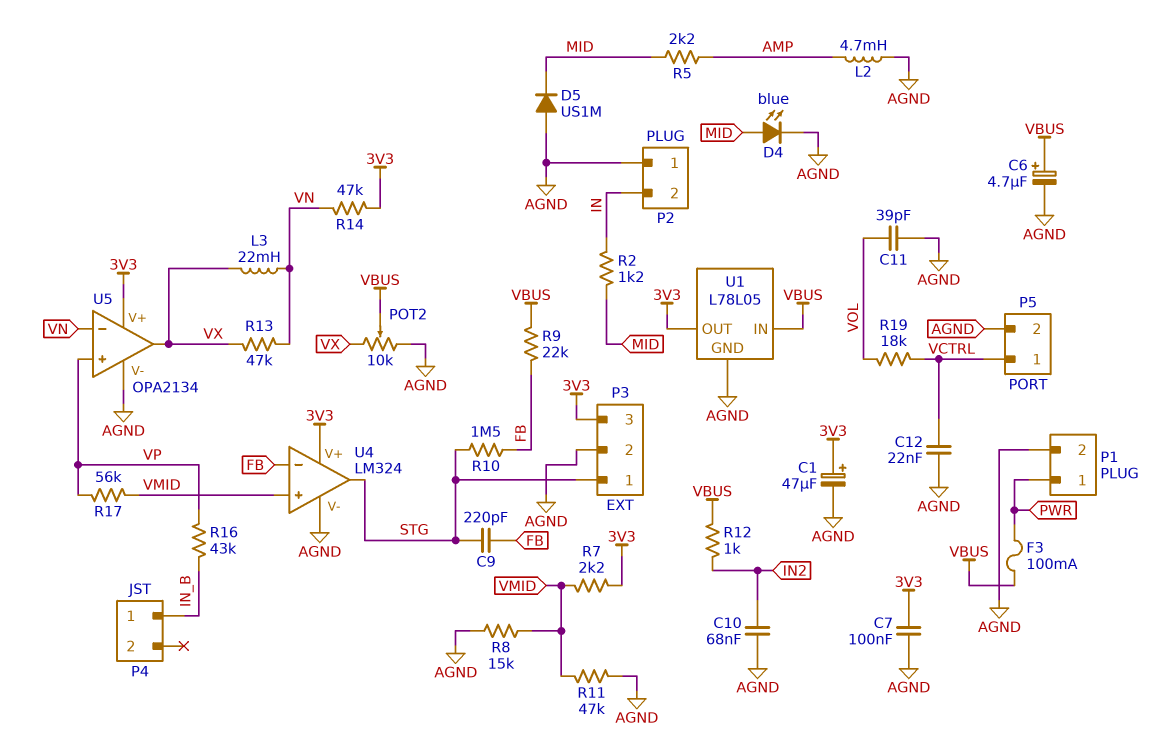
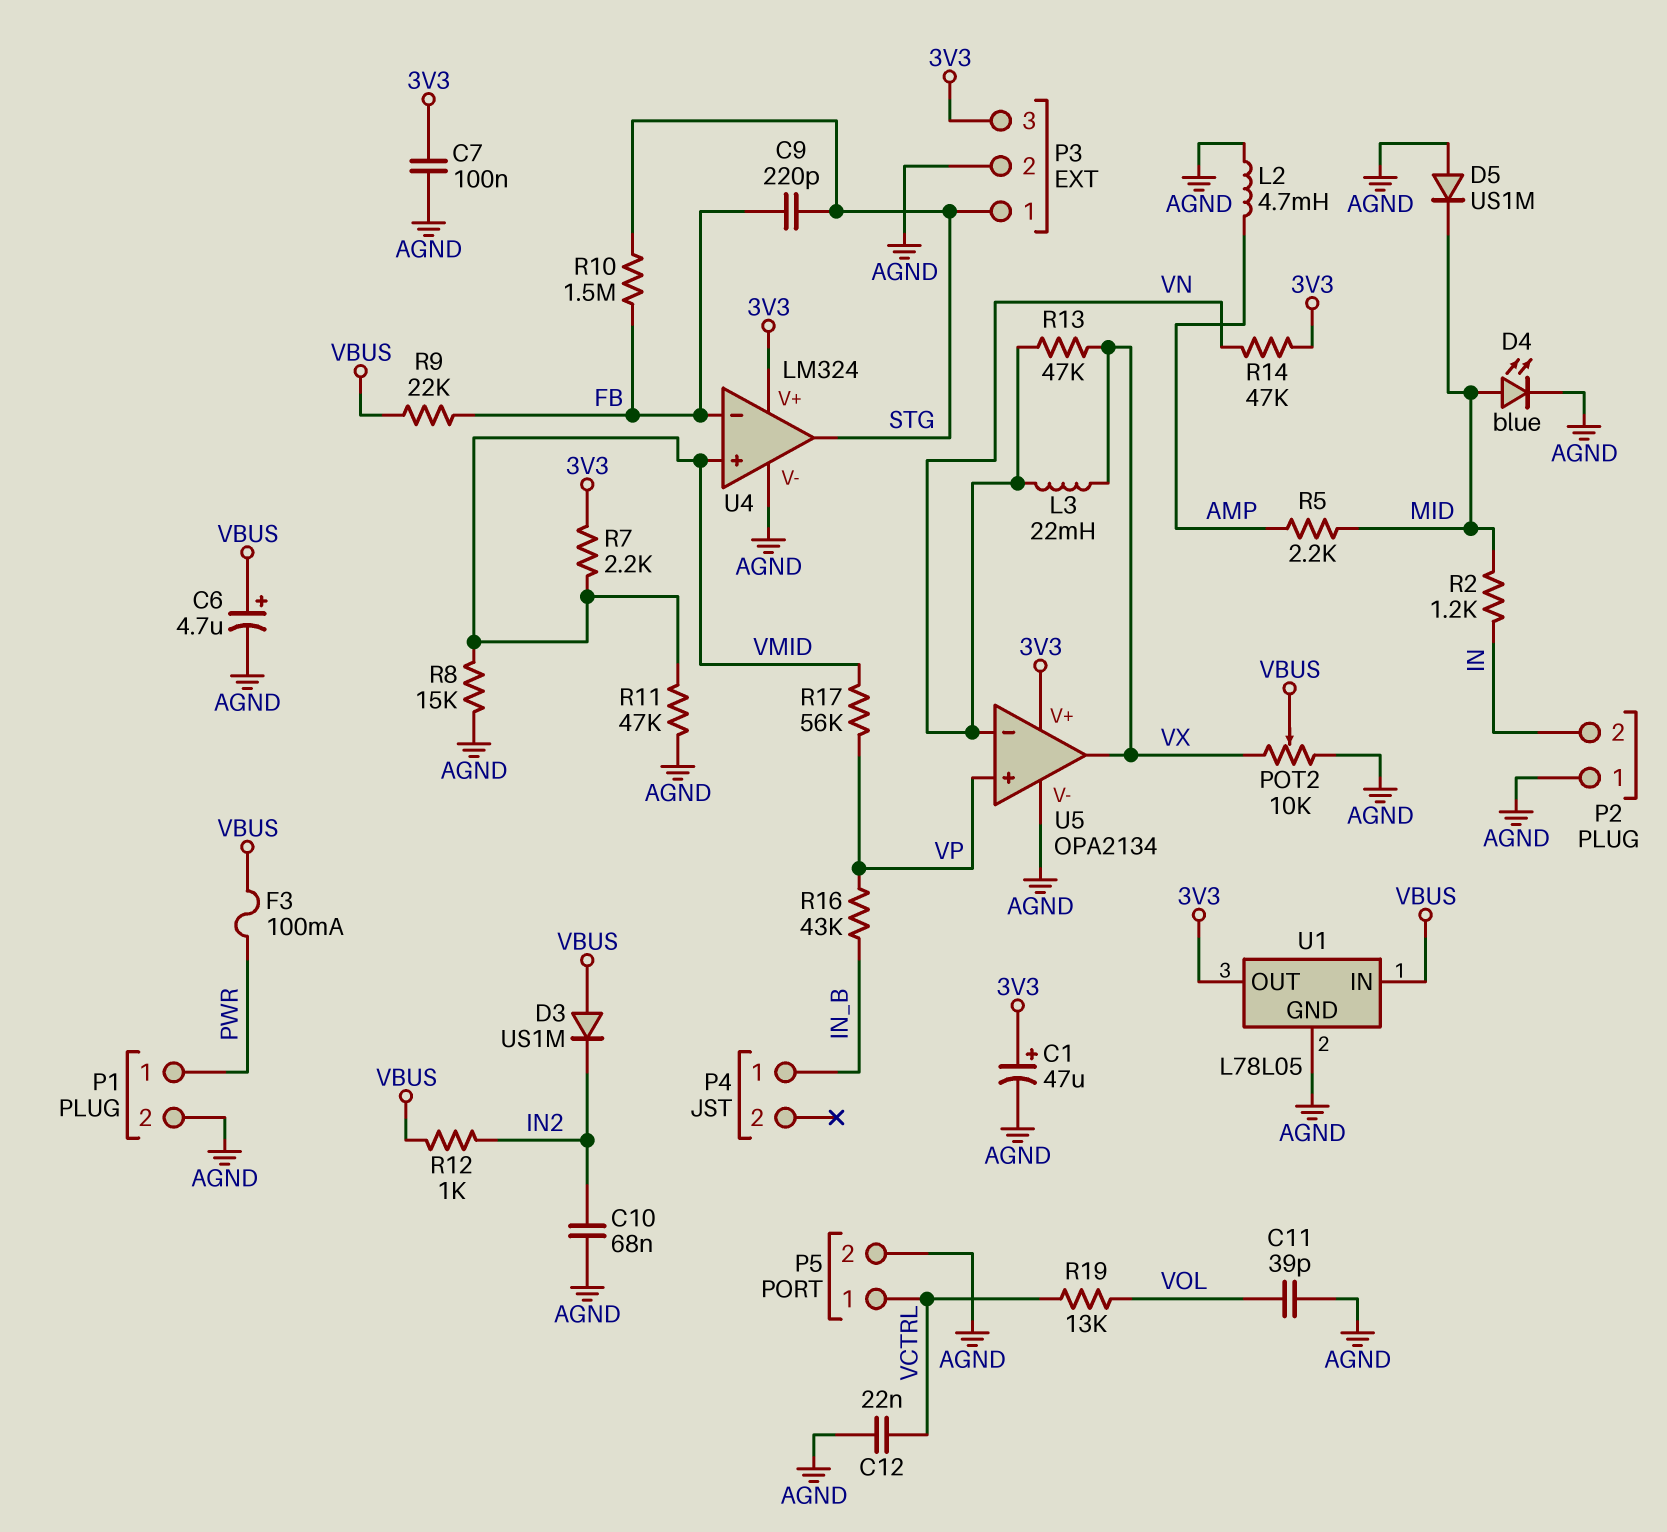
D3: none -> diode US1M (A VBUS, K IN2)
R19: 18k (VCTRL, VOL) -> 13k (VCTRL, VOL)

